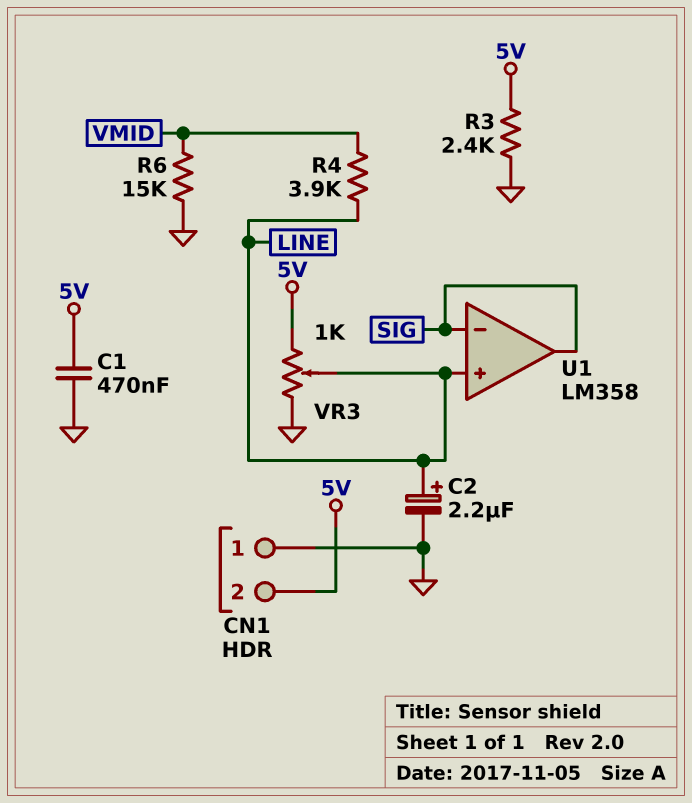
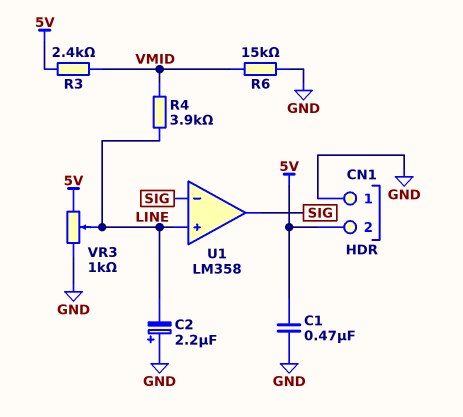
C2: 2.2uF (plus LINE, minus GND) -> 2.2uF (plus GND, minus LINE)
R3: 2.4k (5V, GND) -> 2.4k (5V, VMID)

